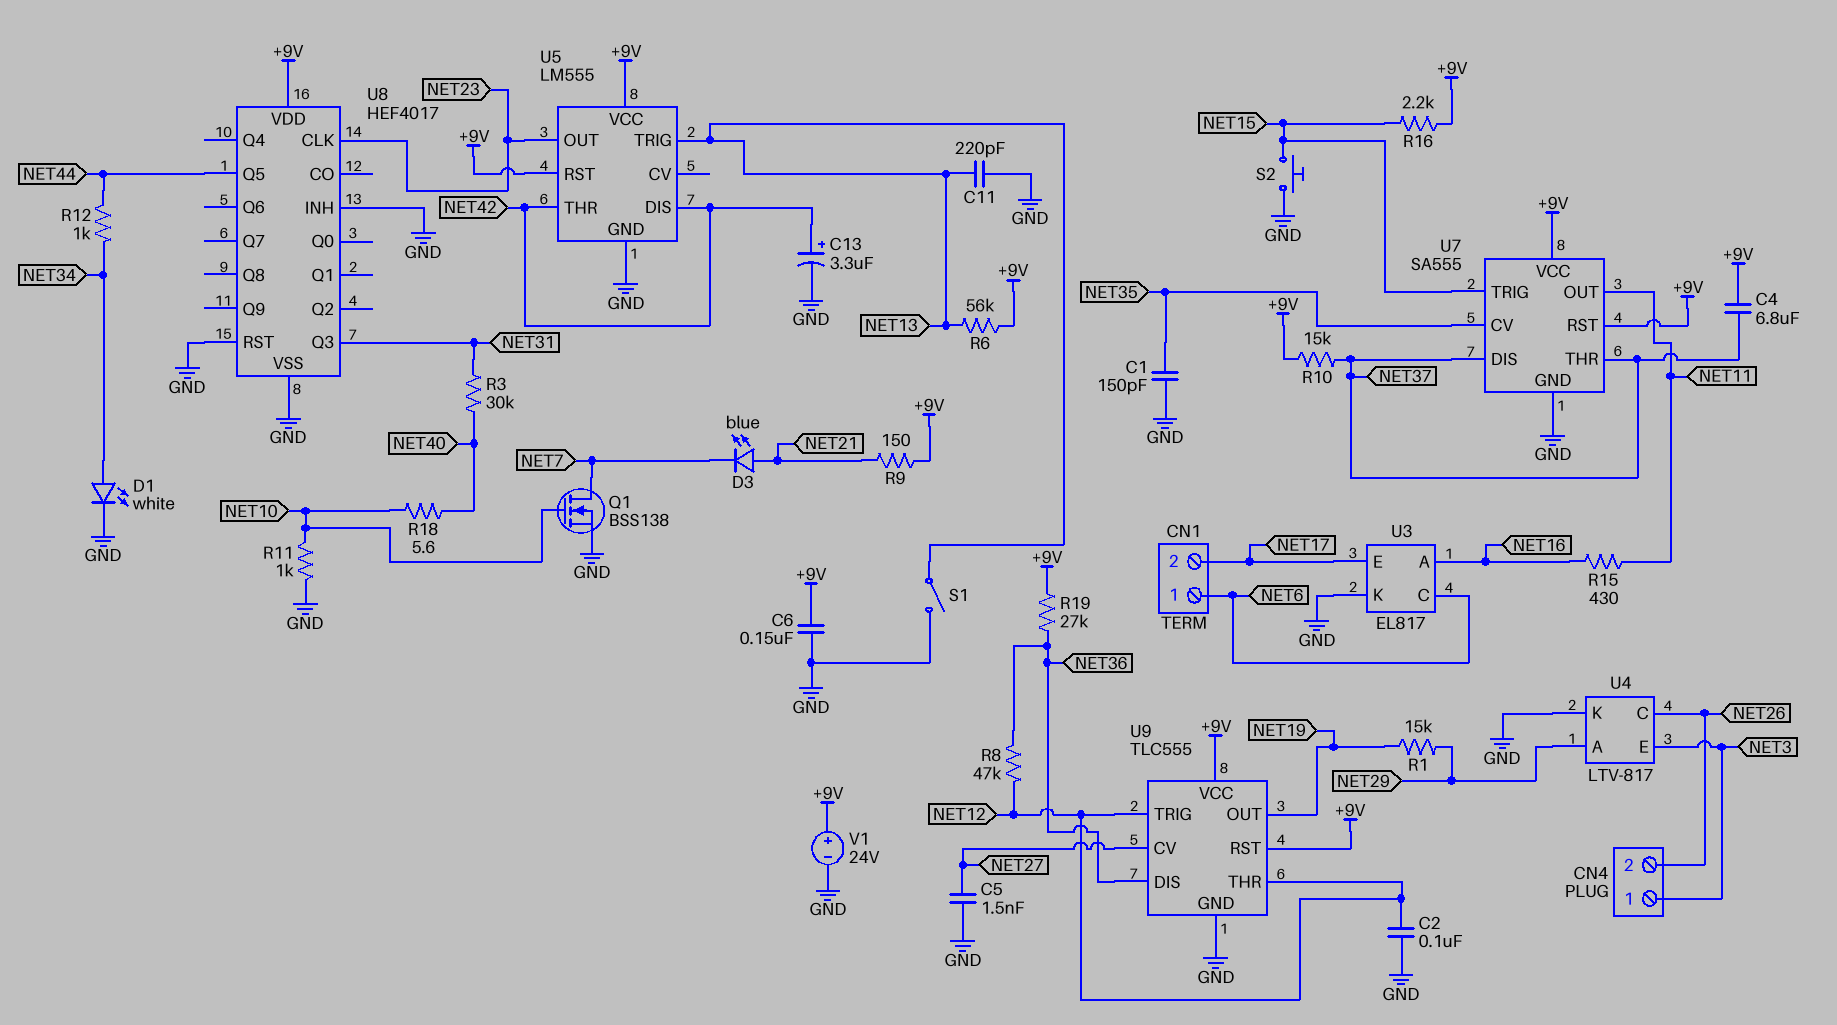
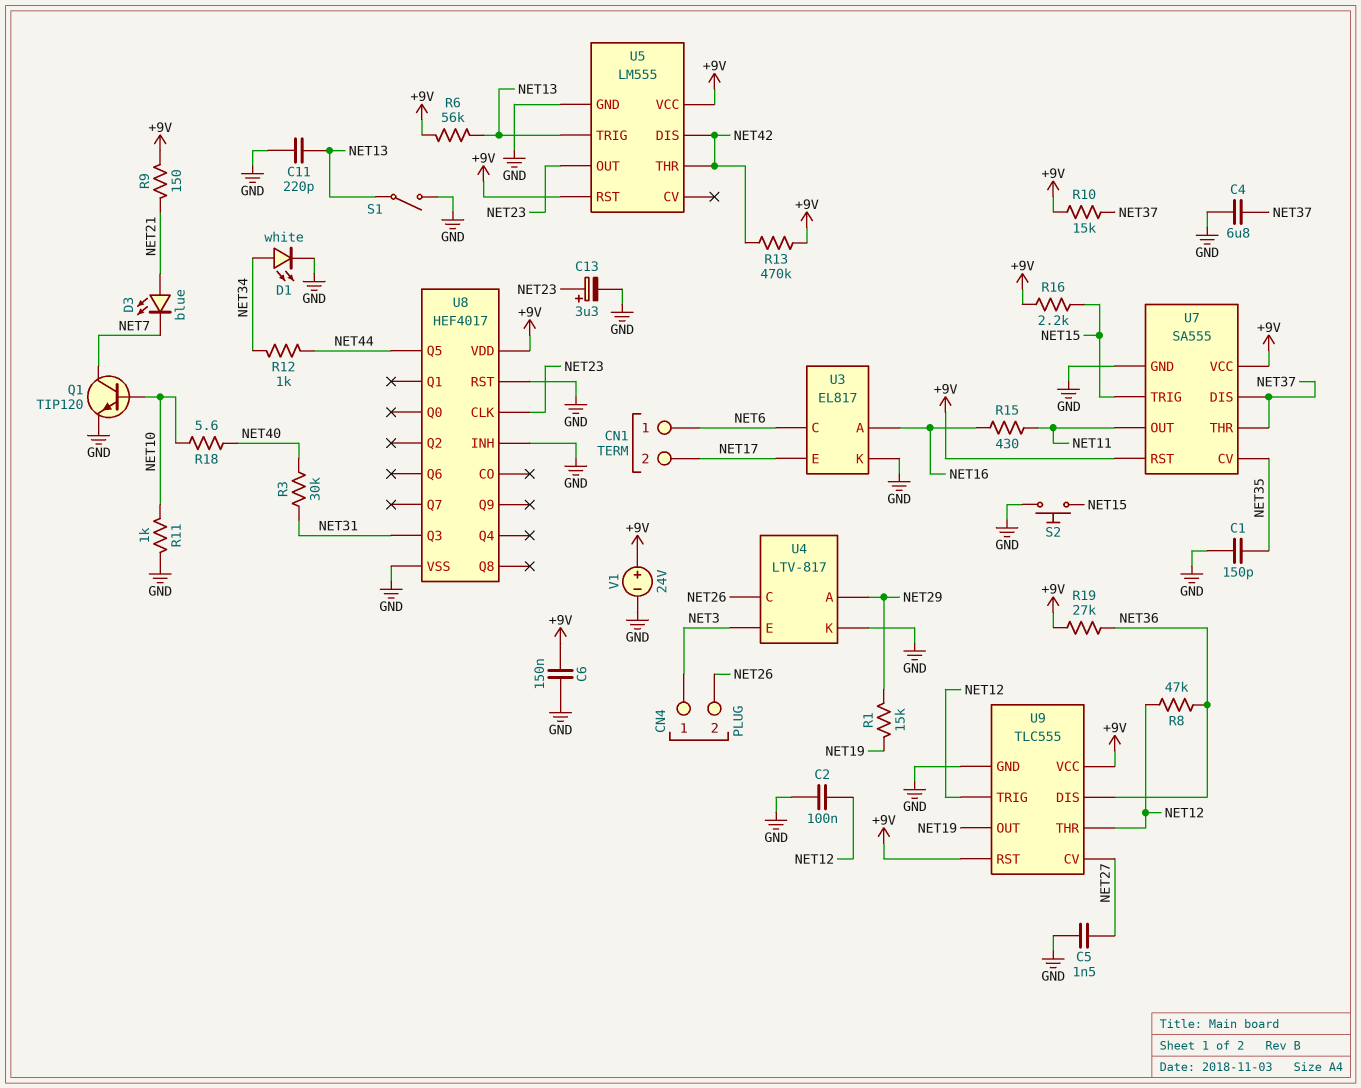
C4: 6.8uF (+9V, NET37) -> 6.8uF (GND, NET37)
C13: 3.3uF (plus NET42, minus GND) -> 3.3uF (plus NET23, minus GND)
Q1: NMOS BSS138 (G NET10, D NET7, S GND) -> NPN TIP120 (B NET10, C NET7, E GND)
R13: none -> 470k (+9V, NET42)

